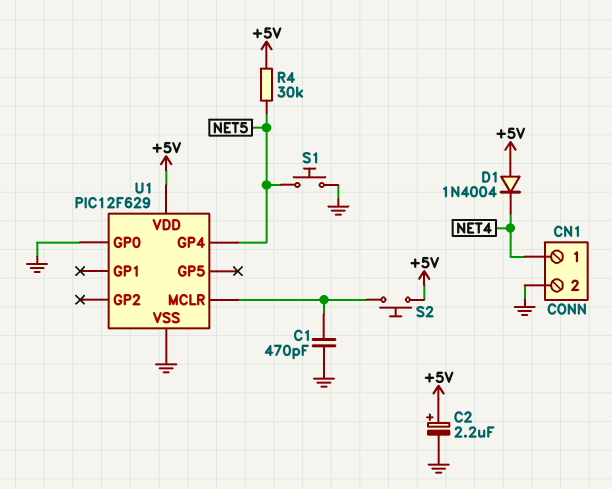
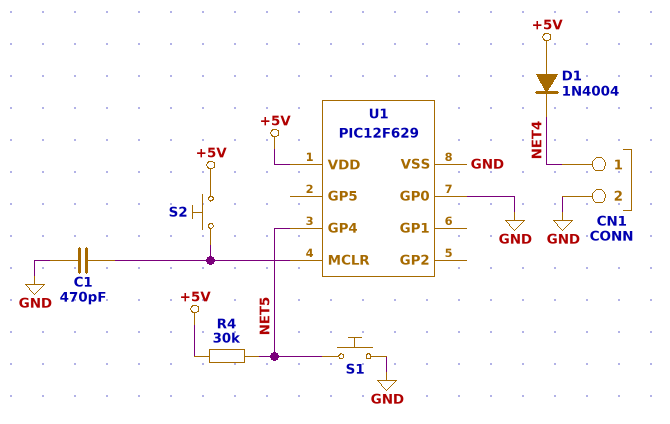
C2: 2.2uF (plus +5V, minus GND) -> none

